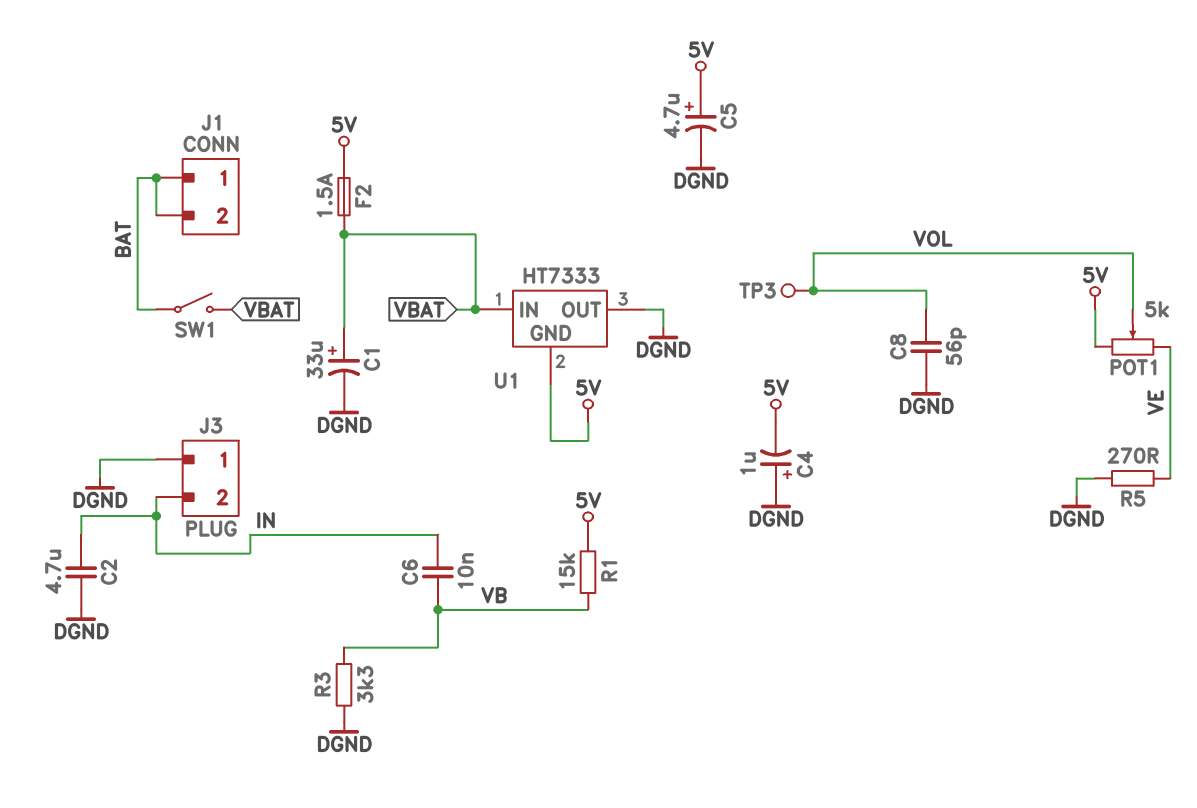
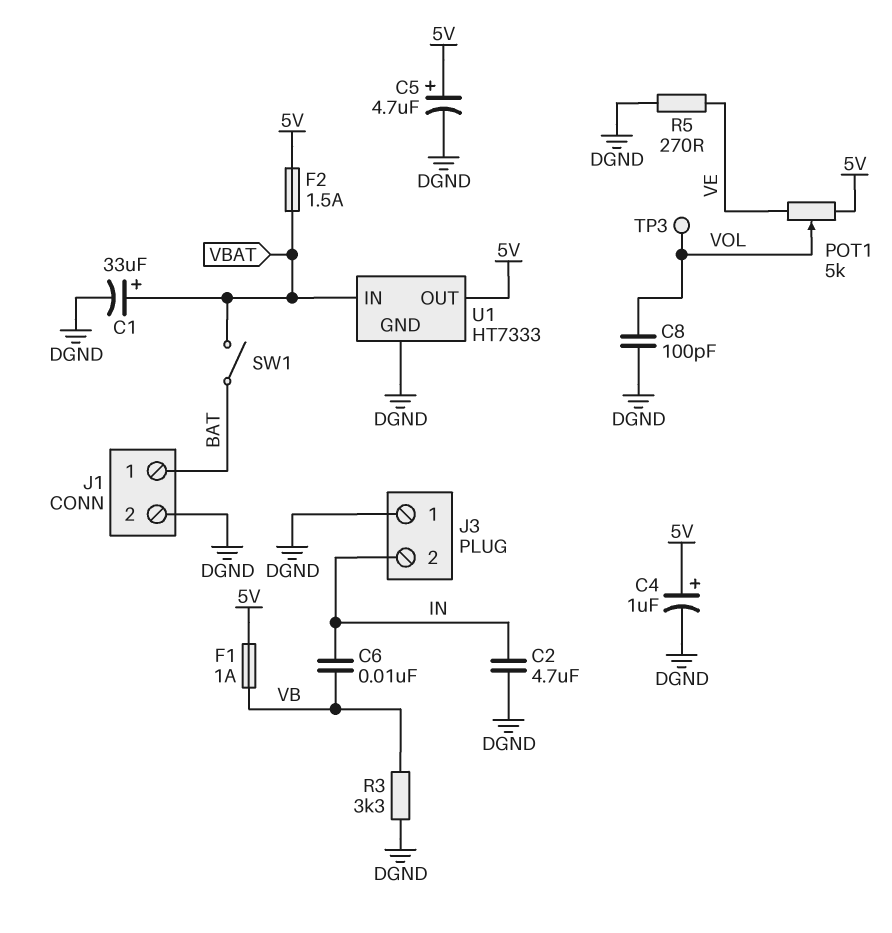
C4: 1uF (plus DGND, minus 5V) -> 1uF (plus 5V, minus DGND)
C8: 56pF (DGND, VOL) -> 100pF (DGND, VOL)
F1: none -> 1A (5V, VB)
J1 pin 2: BAT -> DGND
R1: 15k (5V, VB) -> none
U1 pin GND: 5V -> DGND
U1 pin OUT: DGND -> 5V

